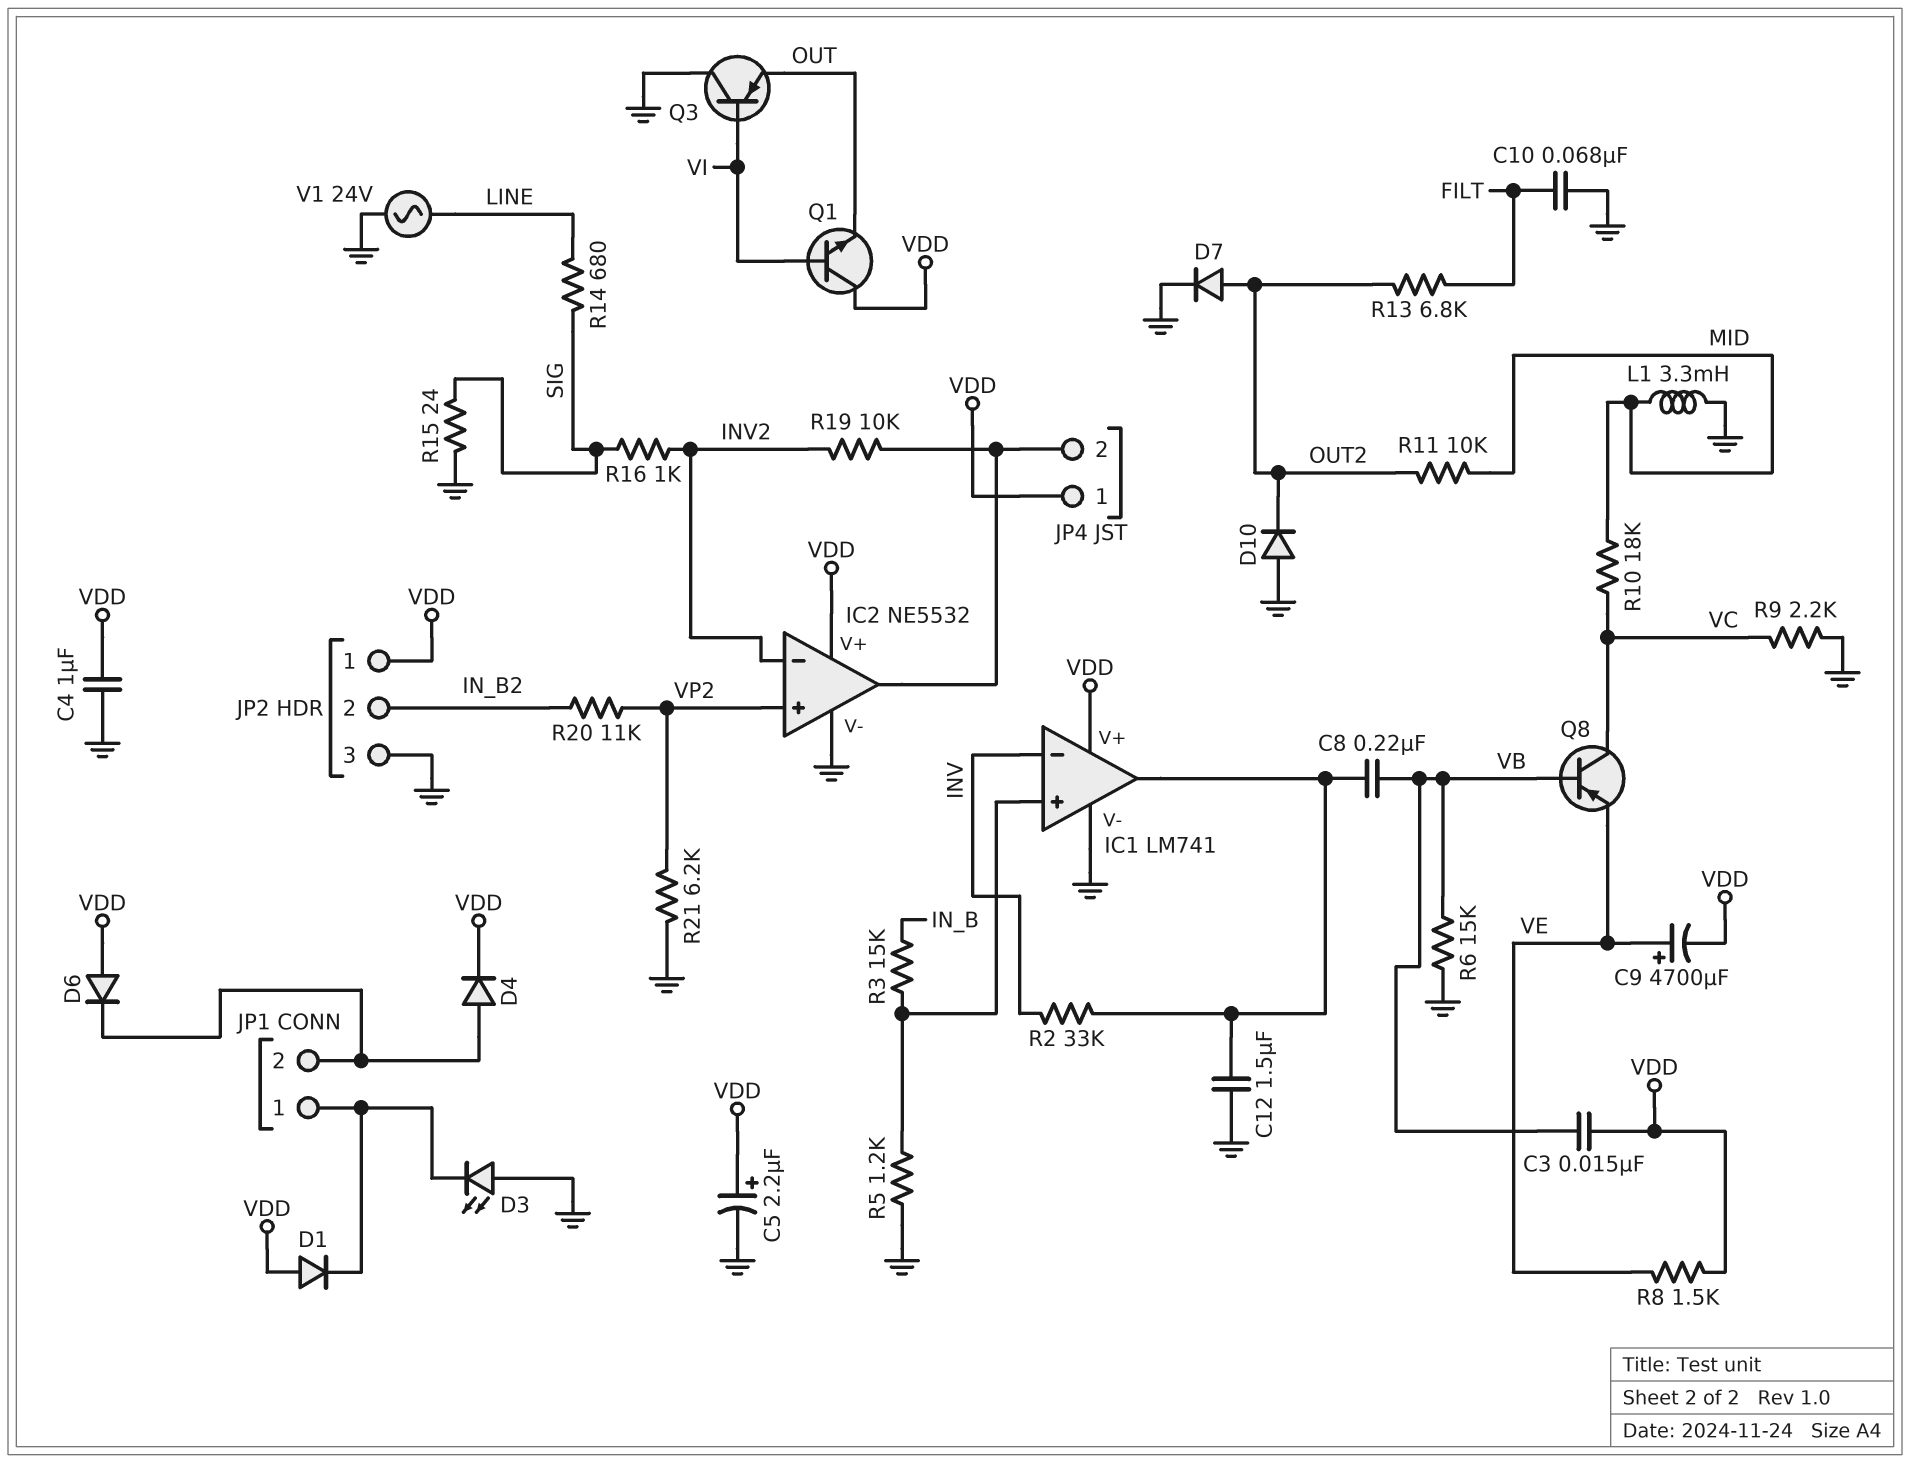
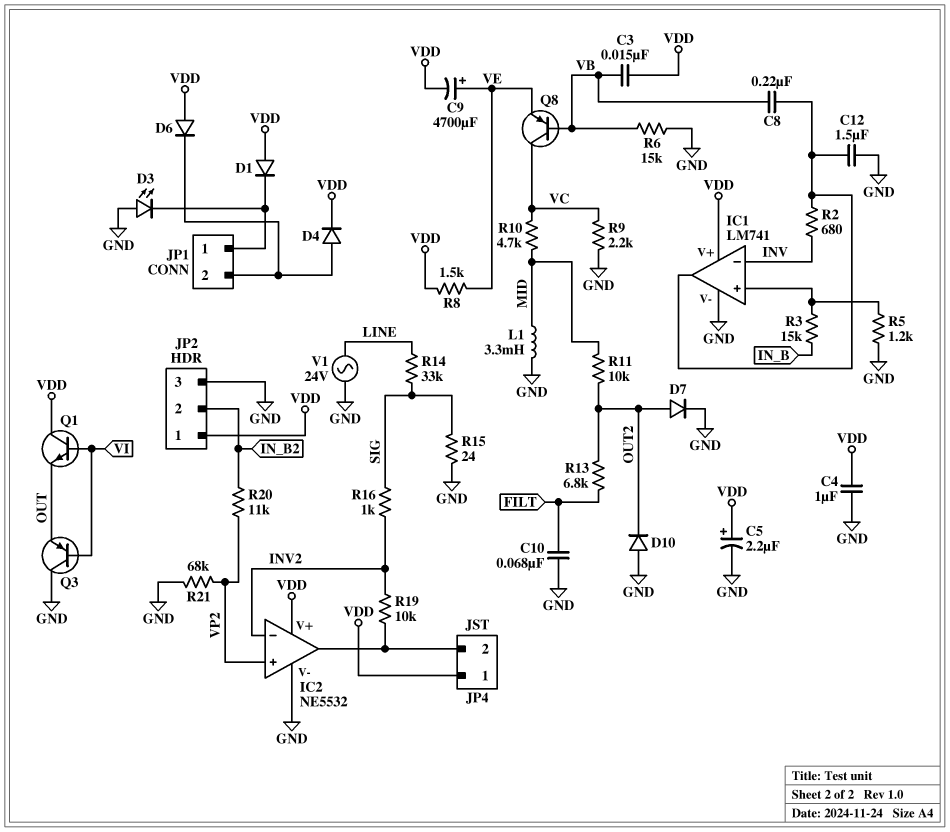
R2: 33k (IC1/out, INV) -> 680 (IC1/out, INV)
R10: 18k (MID, VC) -> 4.7k (MID, VC)
R14: 680 (LINE, SIG) -> 33k (LINE, SIG)
R21: 6.2k (GND, VP2) -> 68k (GND, VP2)

